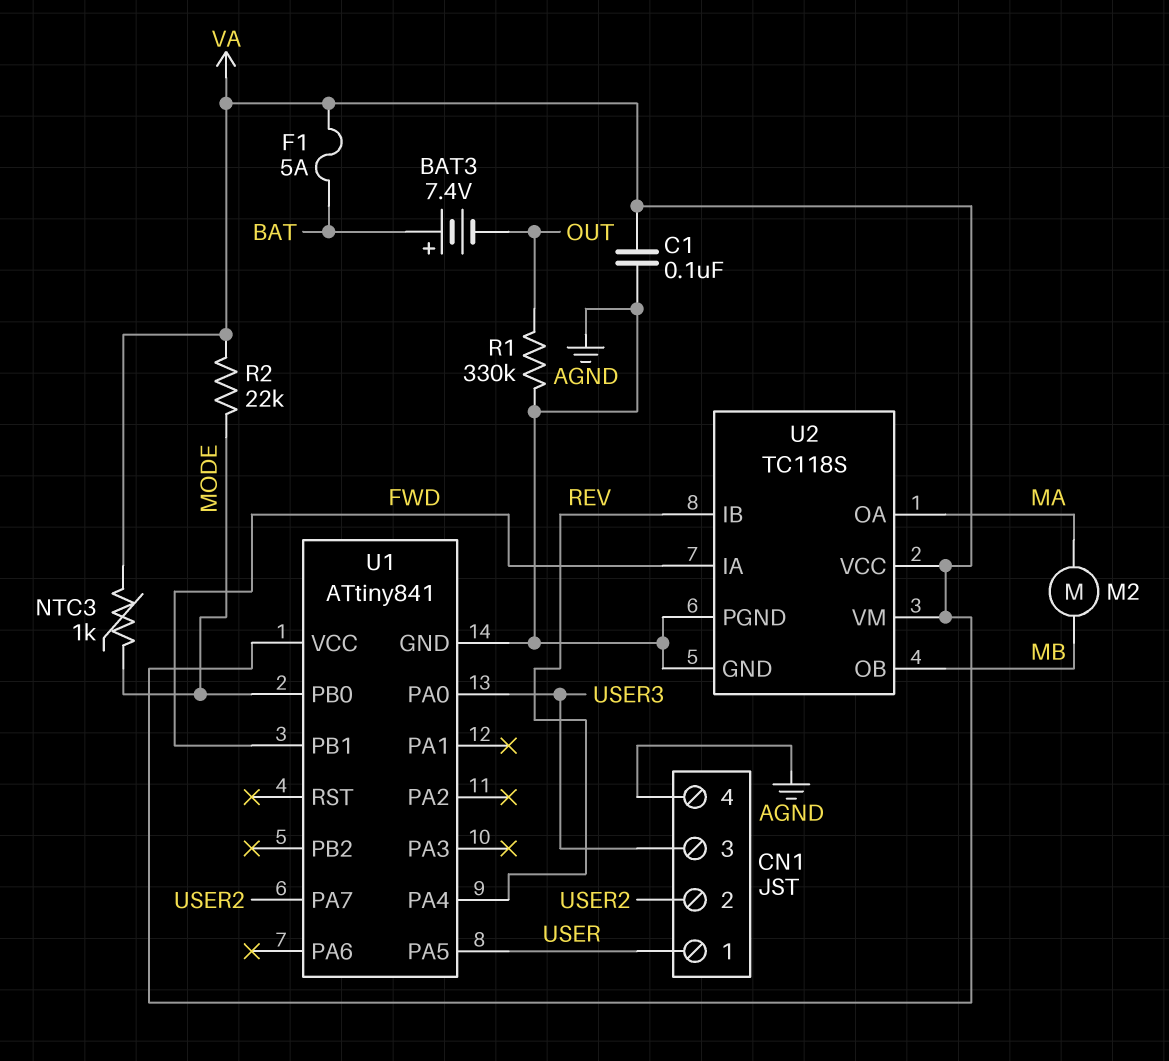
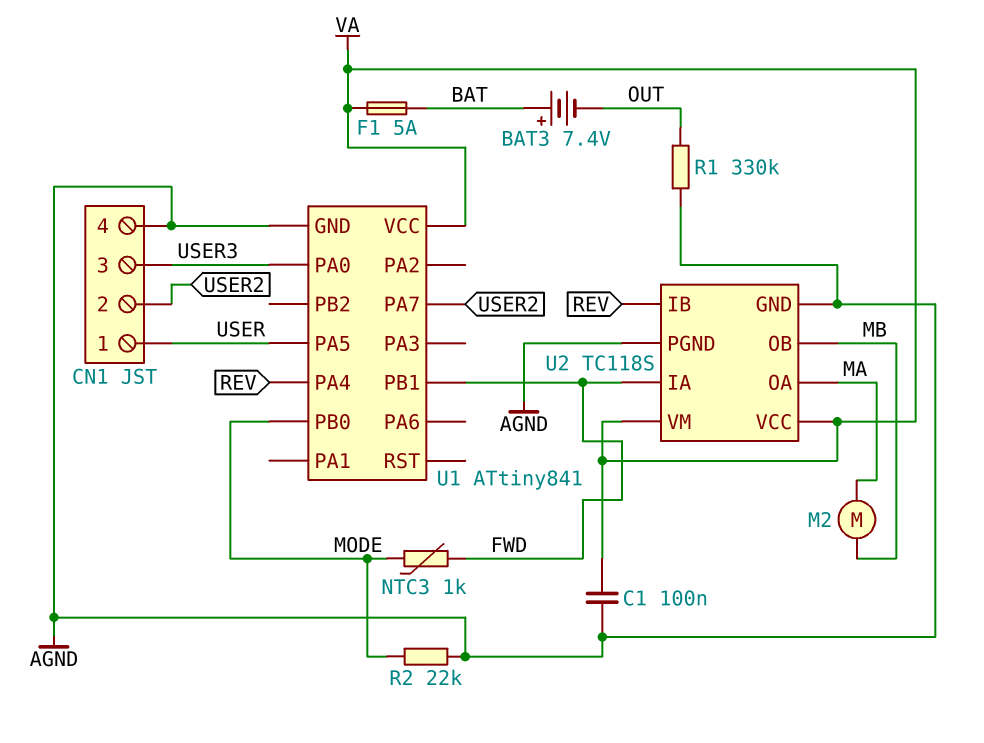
NTC3: 1k (MODE, VA) -> 1k (FWD, MODE)
R2: 22k (MODE, VA) -> 22k (AGND, MODE)

